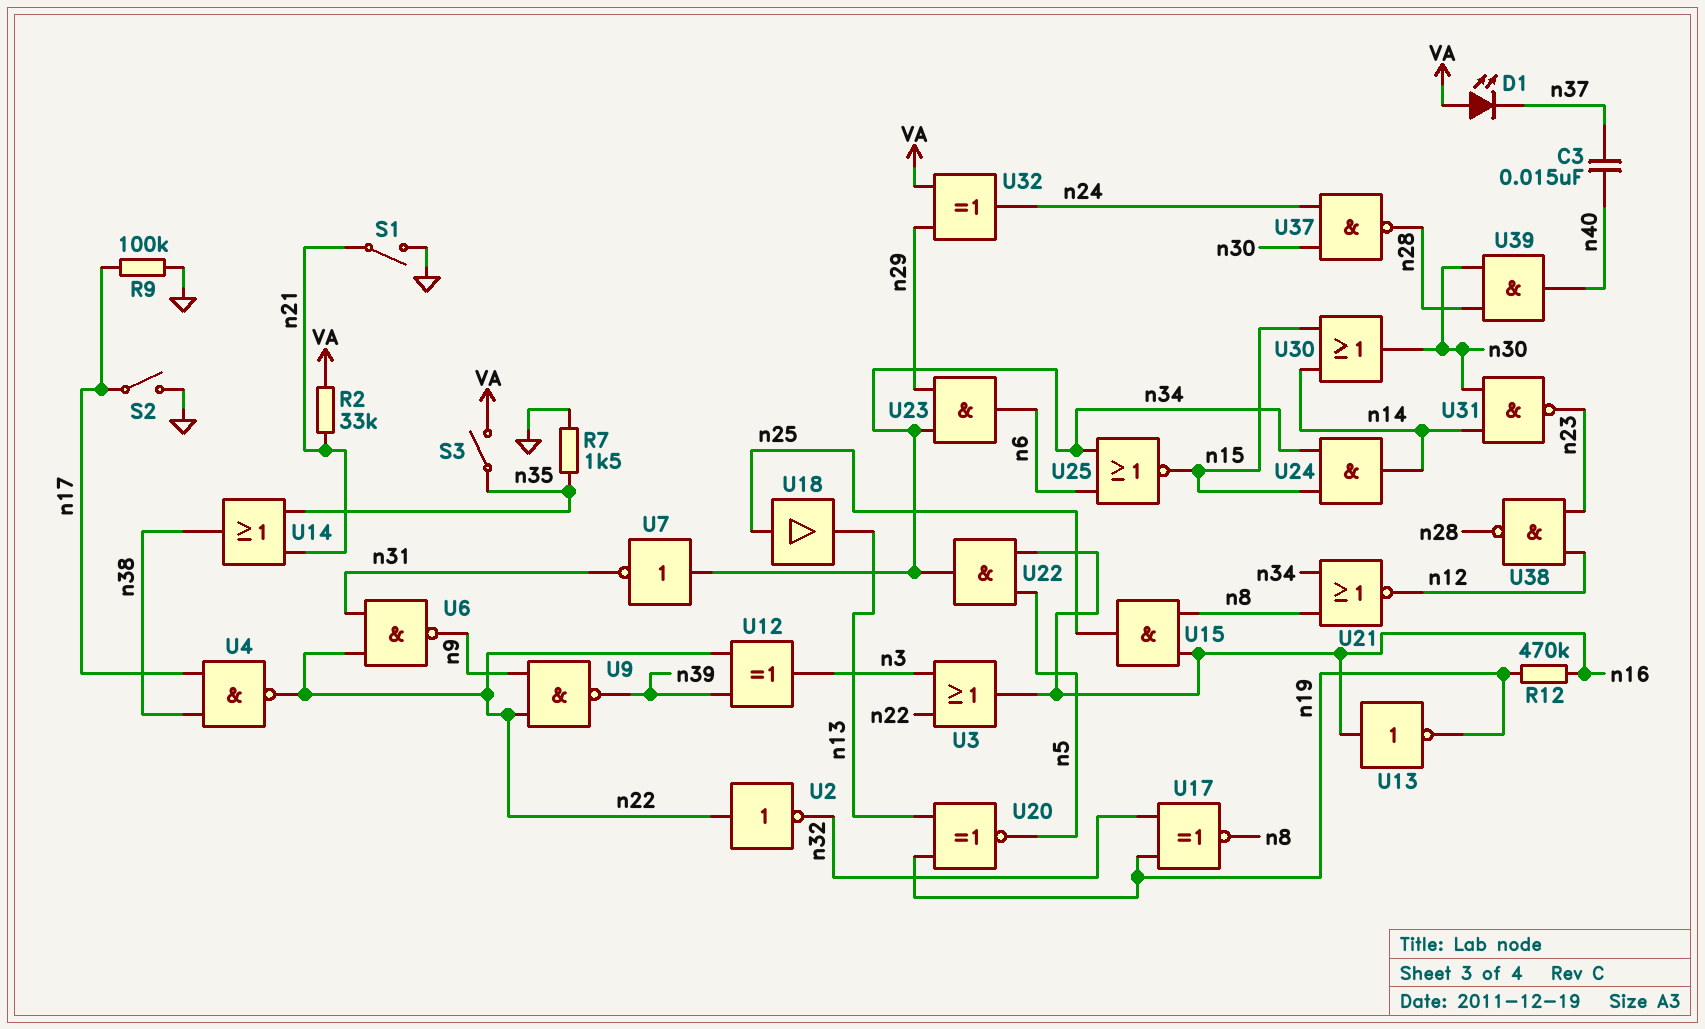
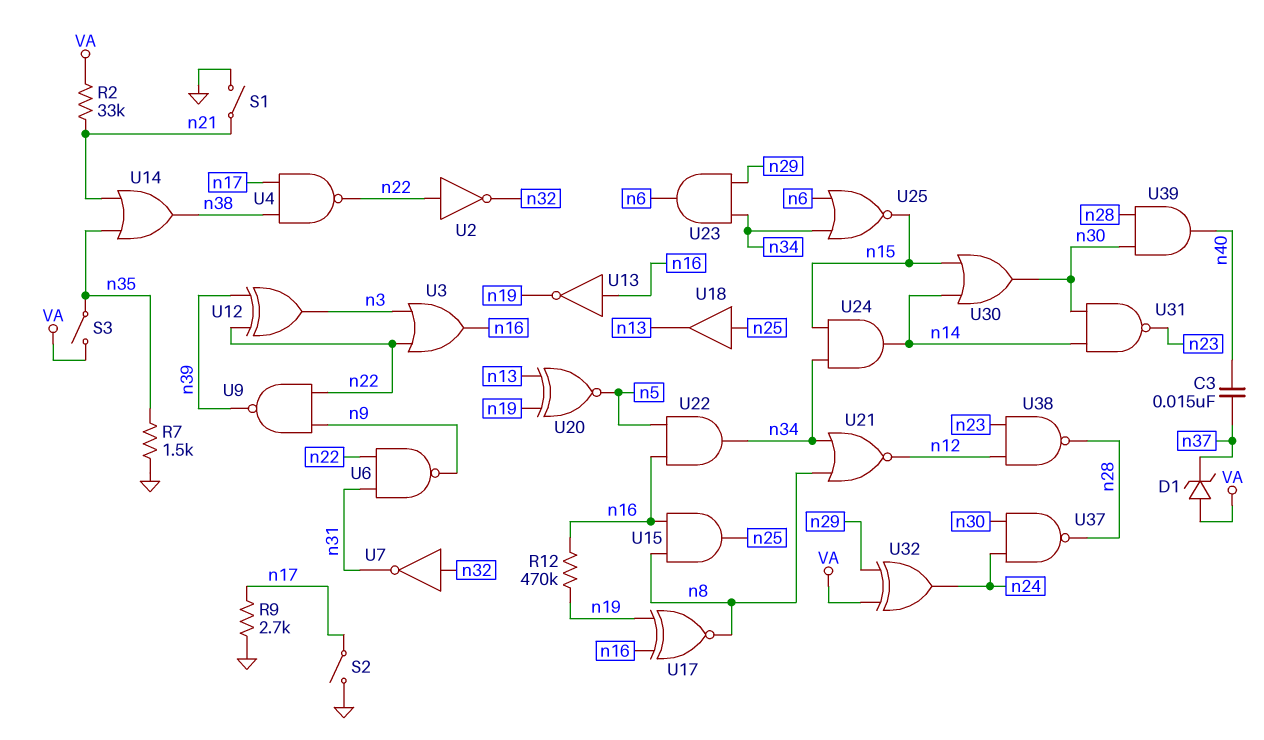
D1: LED (A VA, K n37) -> zener (A VA, K n37)
R9: 100k (GND, n17) -> 2.7k (GND, n17)
U7: NOT (in n34, out n31) -> NOT (in n32, out n31)
U17: XNOR (in n19, in n32, out n8) -> XNOR (in n16, in n19, out n8)

